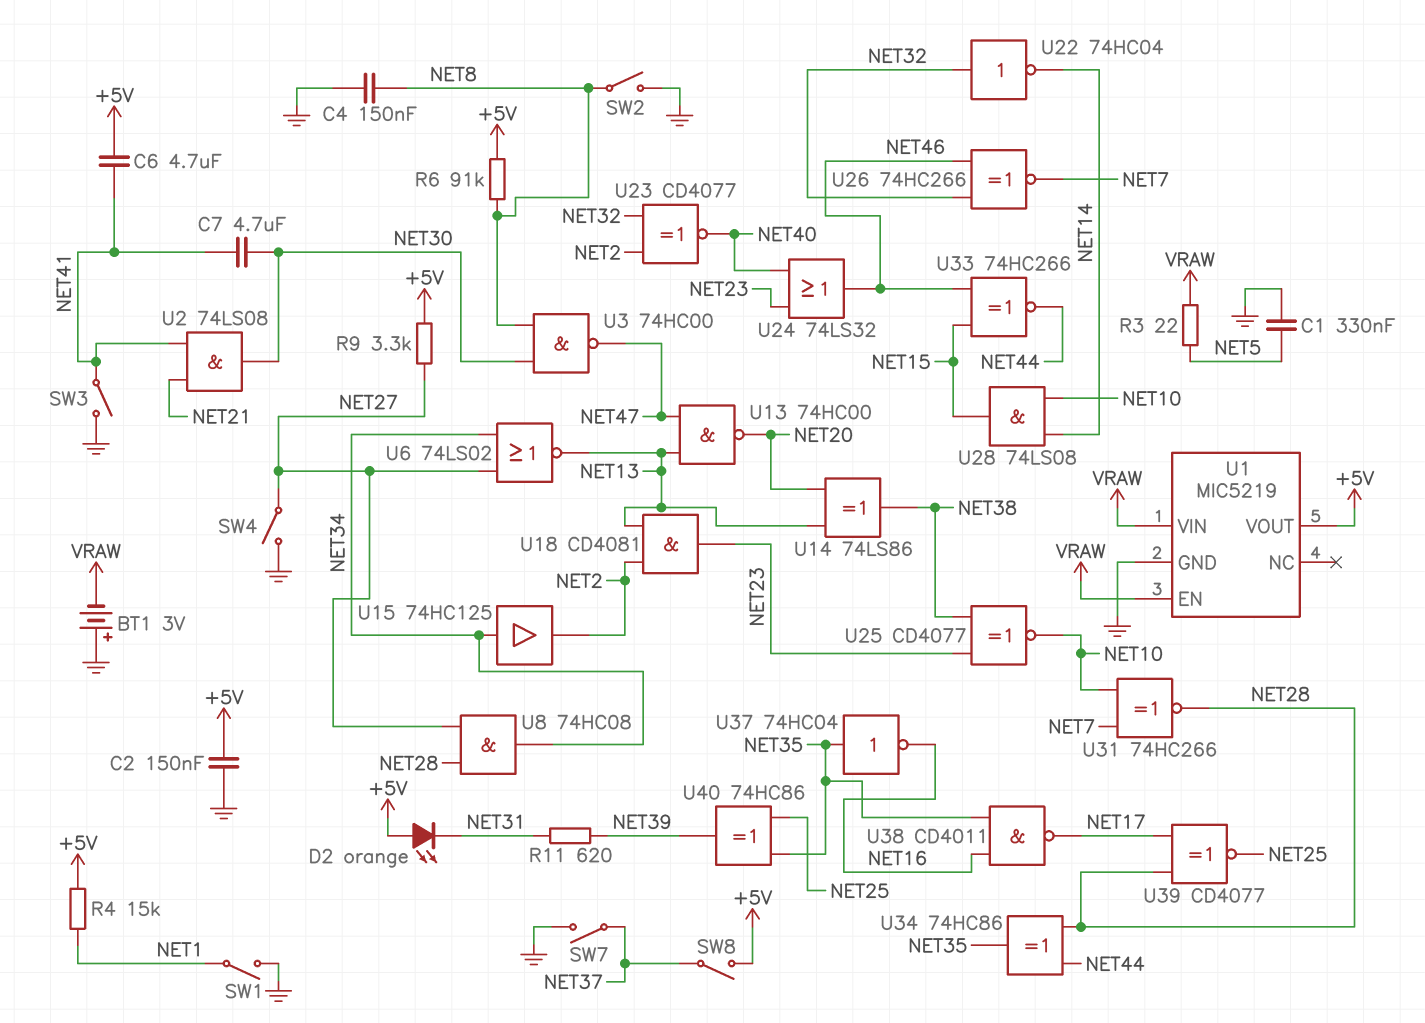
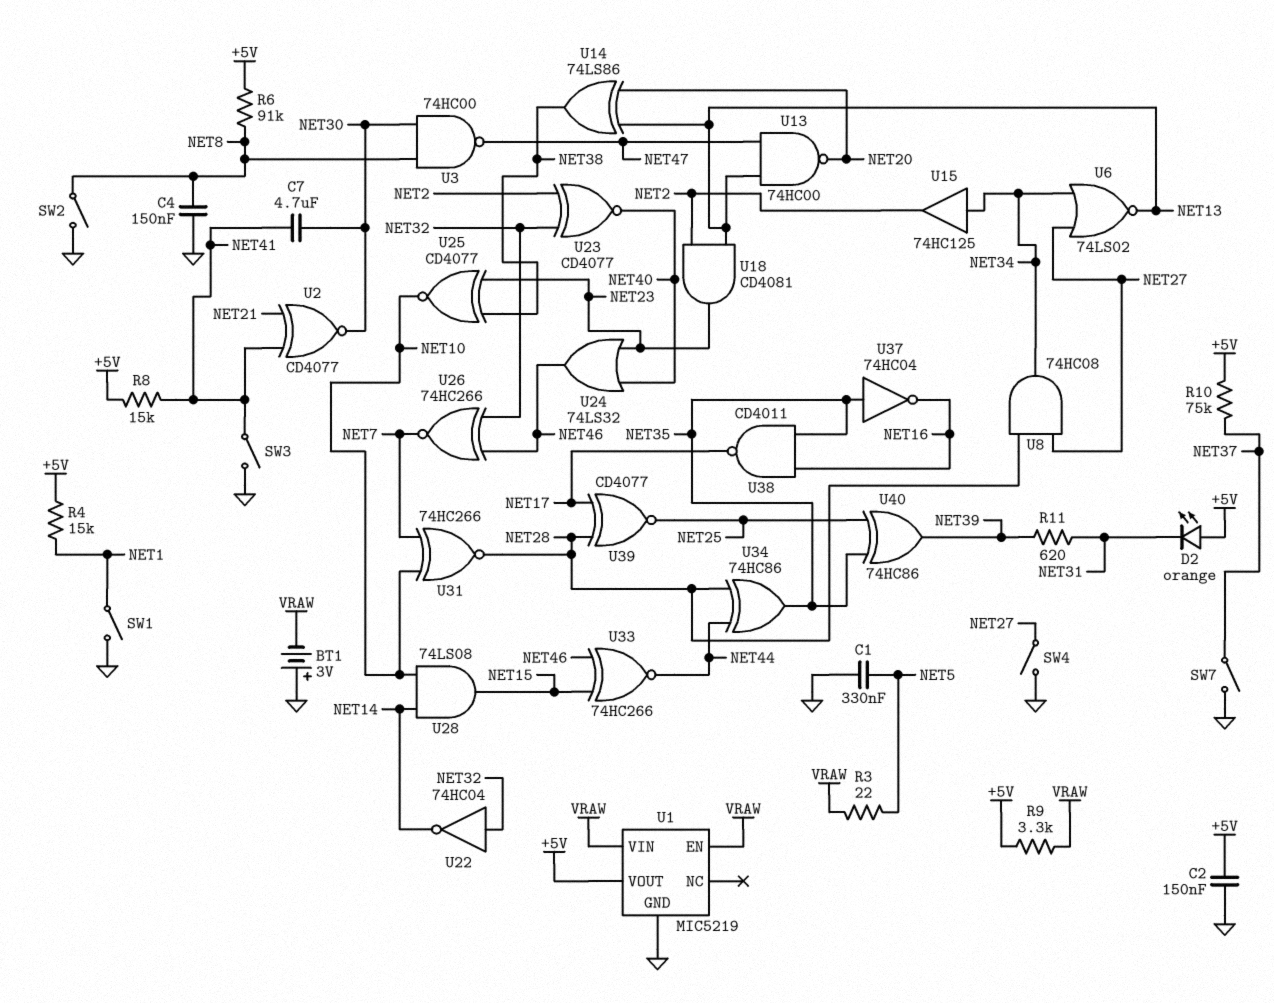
C6: 4.7uF (+5V, NET41) -> none
R8: none -> 15k (+5V, NET41)
R9: 3.3k (+5V, NET27) -> 3.3k (+5V, VRAW)
R10: none -> 75k (+5V, NET37)
SW8: switch (+5V, NET37) -> none
U2: AND 74LS08 (in NET21, in NET41, out NET30) -> XNOR CD4077 (in NET21, in NET41, out NET30)

